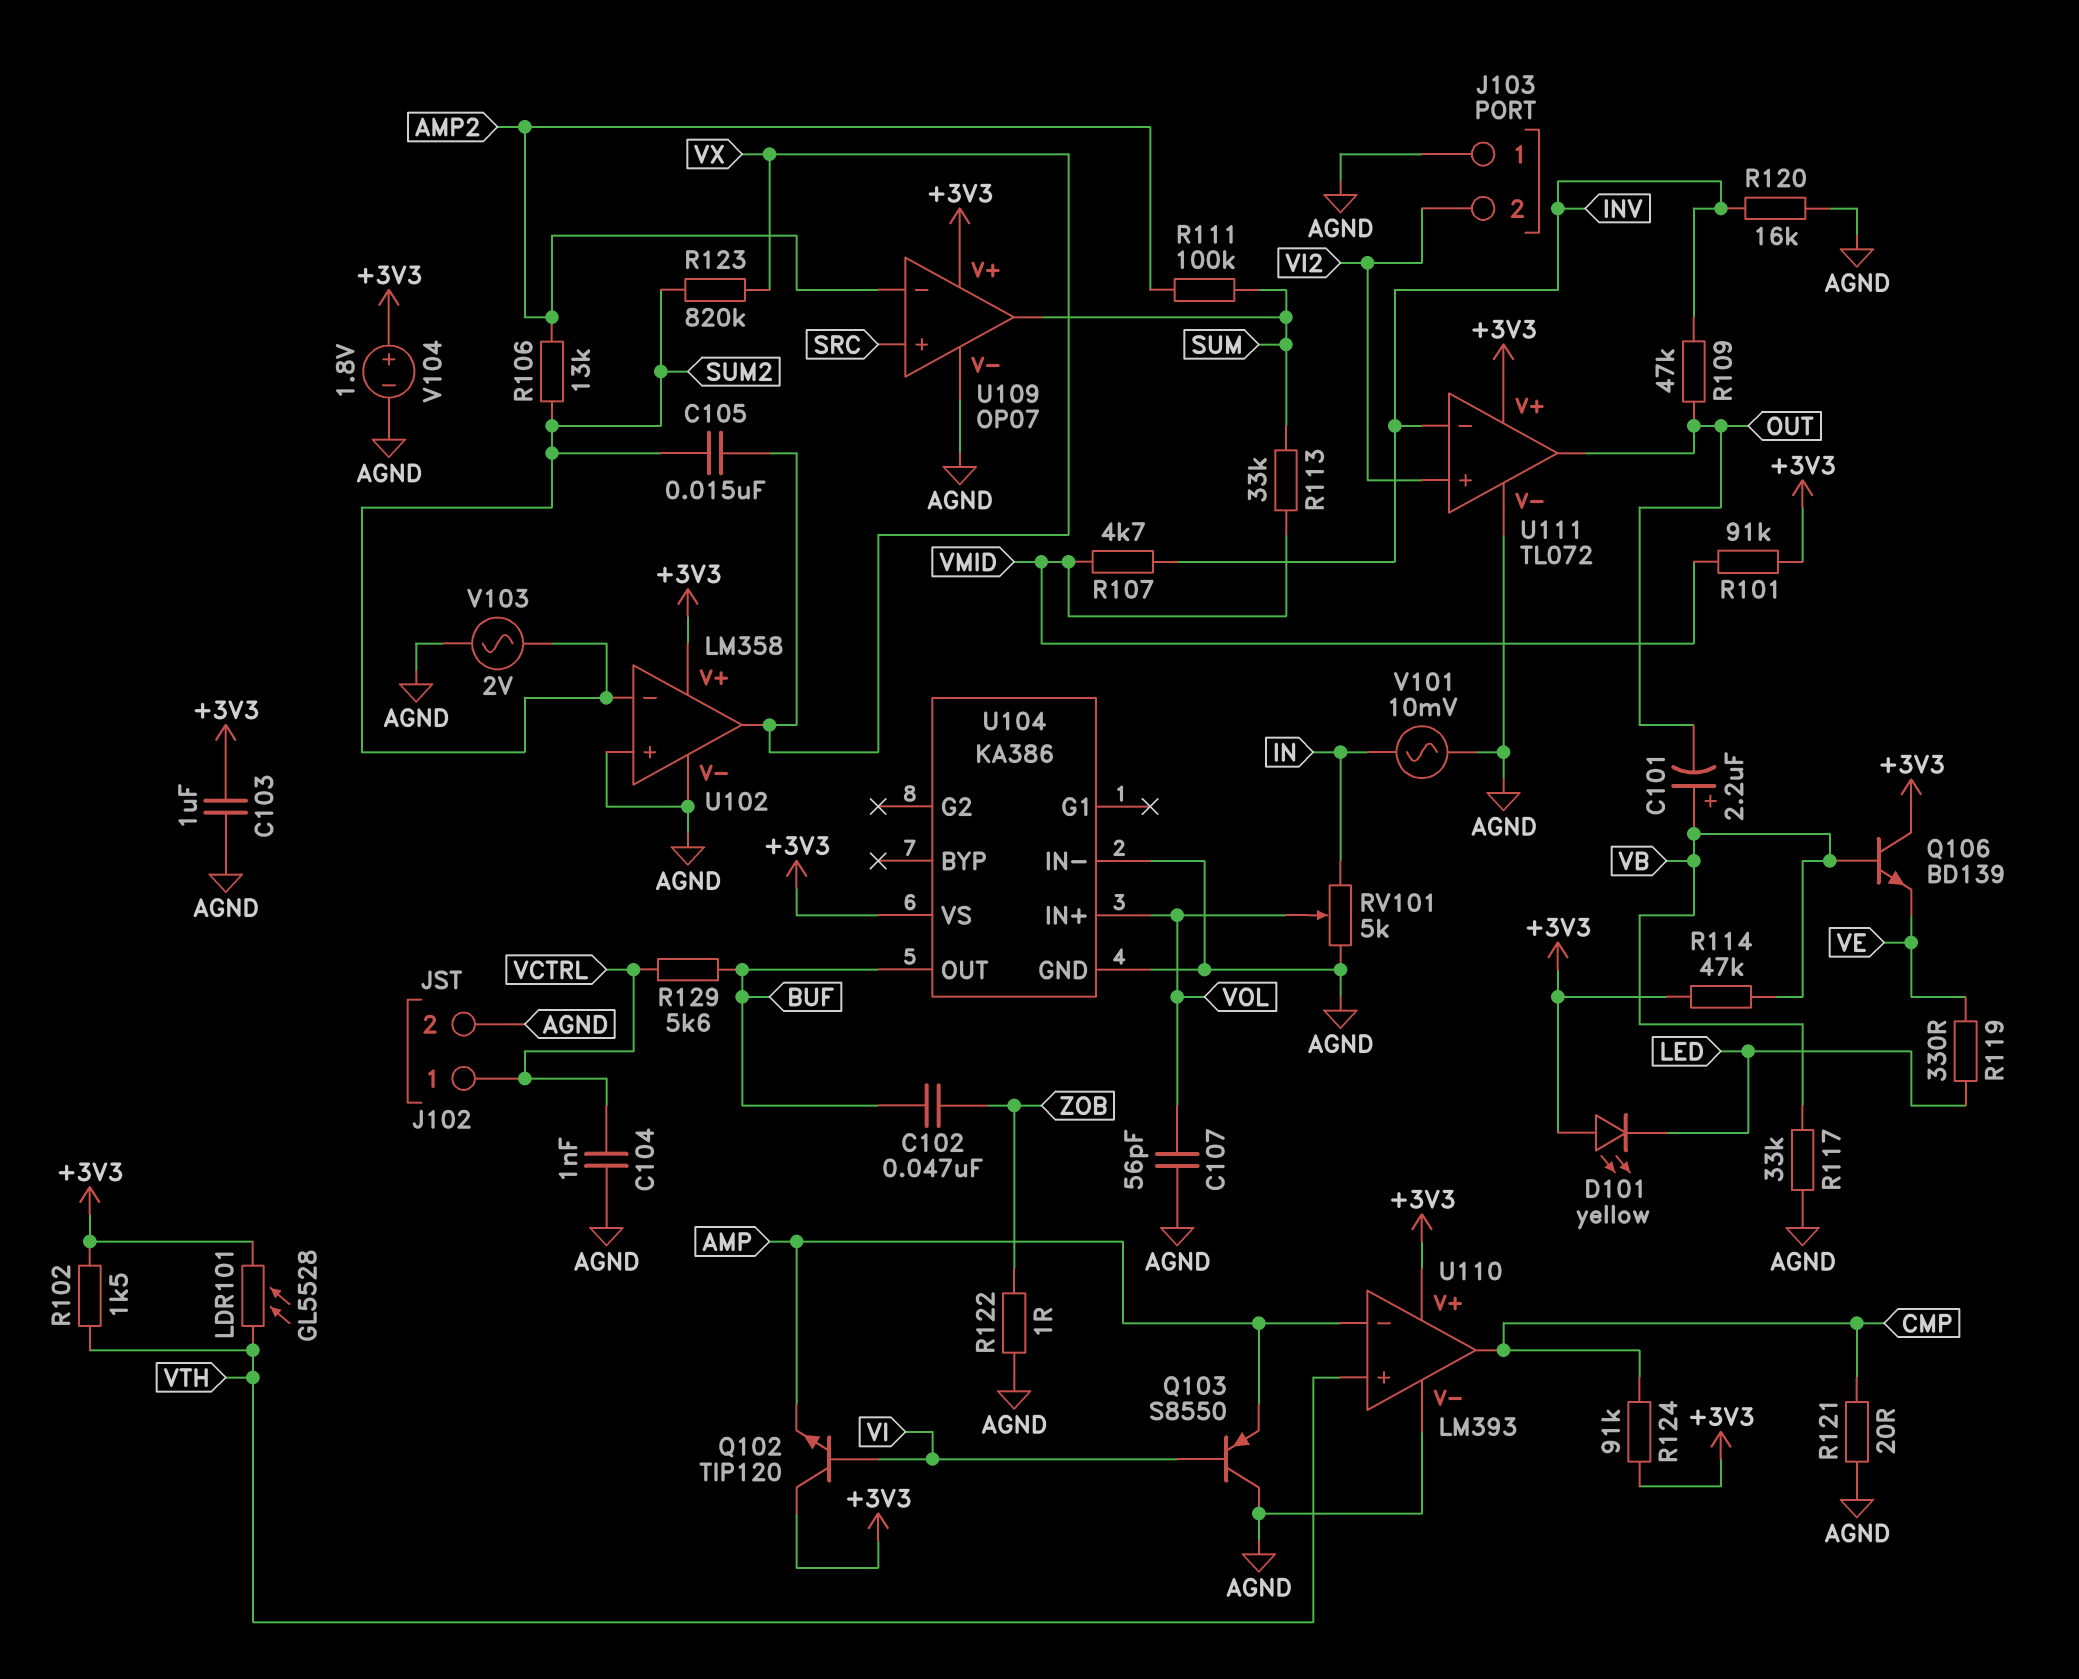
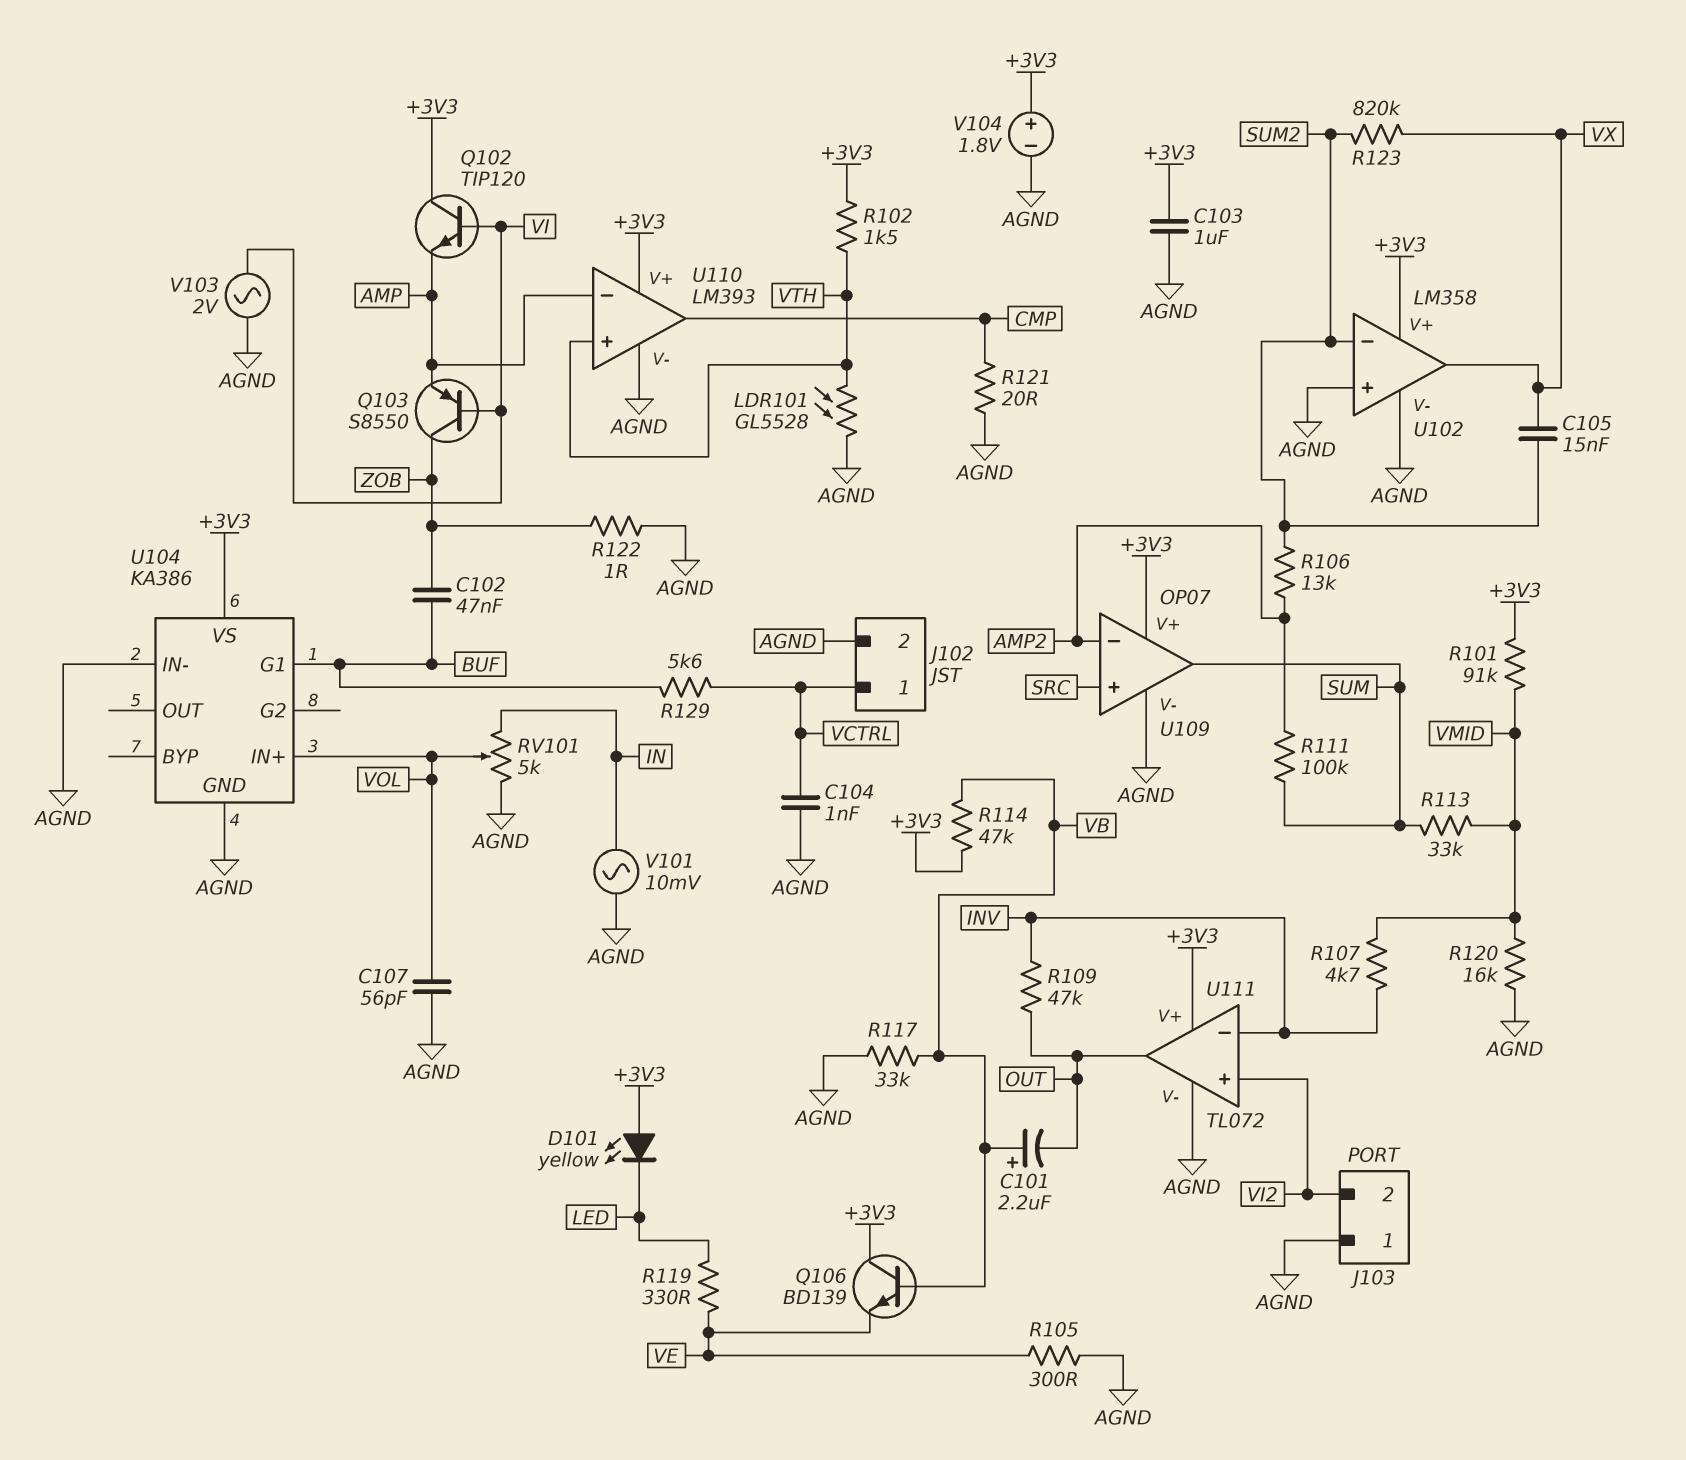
LDR101: GL5528 (+3V3, VTH) -> GL5528 (AGND, VTH)
Q103: PNP S8550 (B VI, C AGND, E AMP) -> PNP S8550 (B VI, C ZOB, E AMP)
R105: none -> 300 (AGND, VE)
R120: 16k (AGND, INV) -> 16k (AGND, VMID)
R124: 91k (+3V3, CMP) -> none
U104 pin G1: none -> BUF
U104 pin OUT: BUF -> none
V103: AC 2V (AGND, SUM2) -> AC 2V (AGND, VI)

